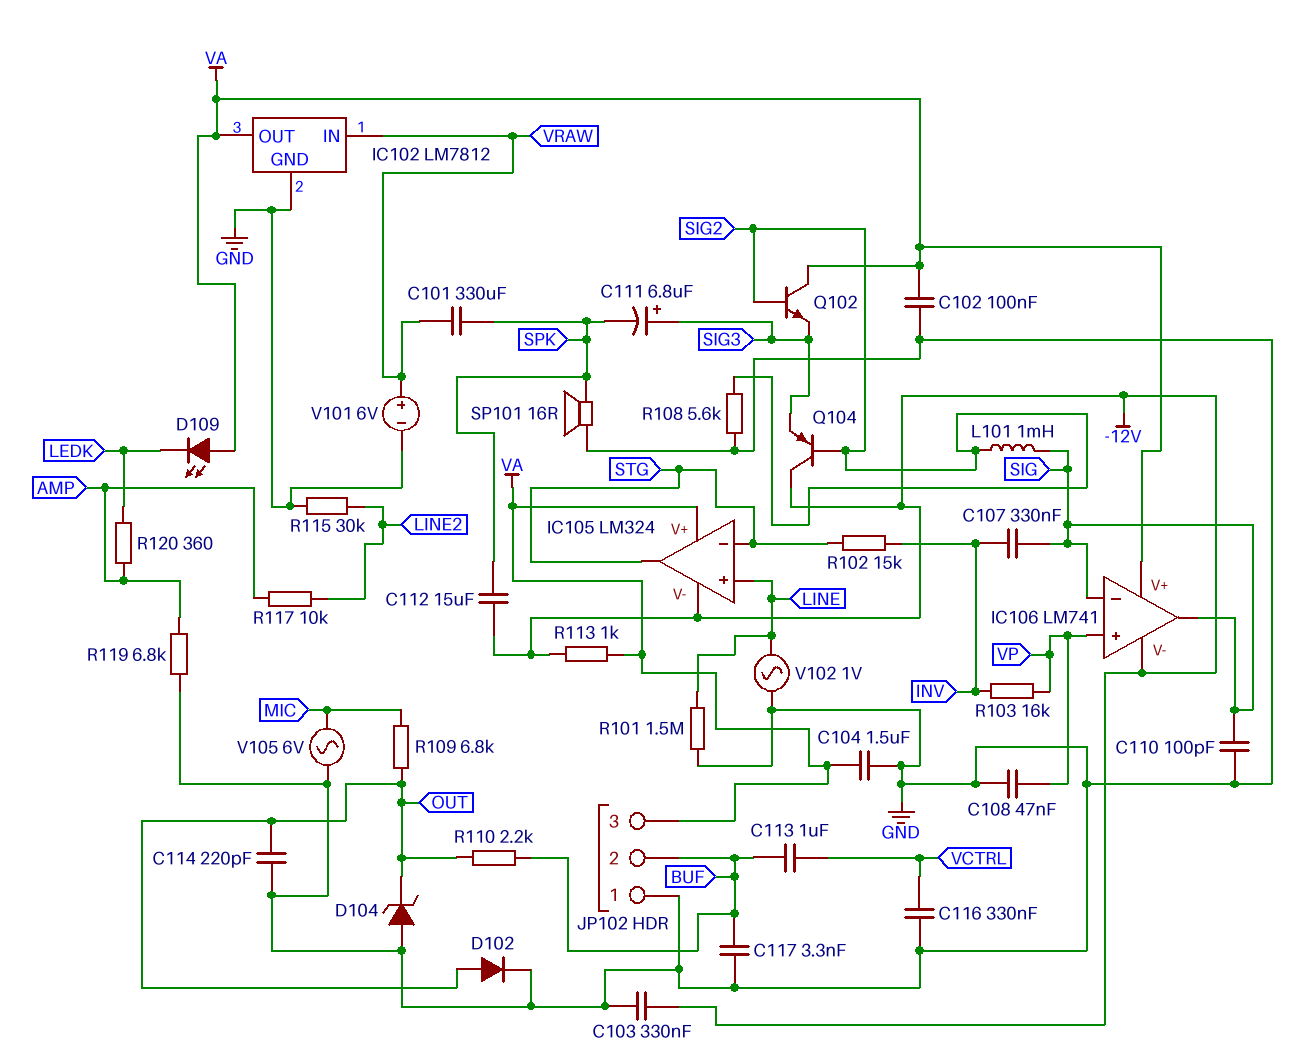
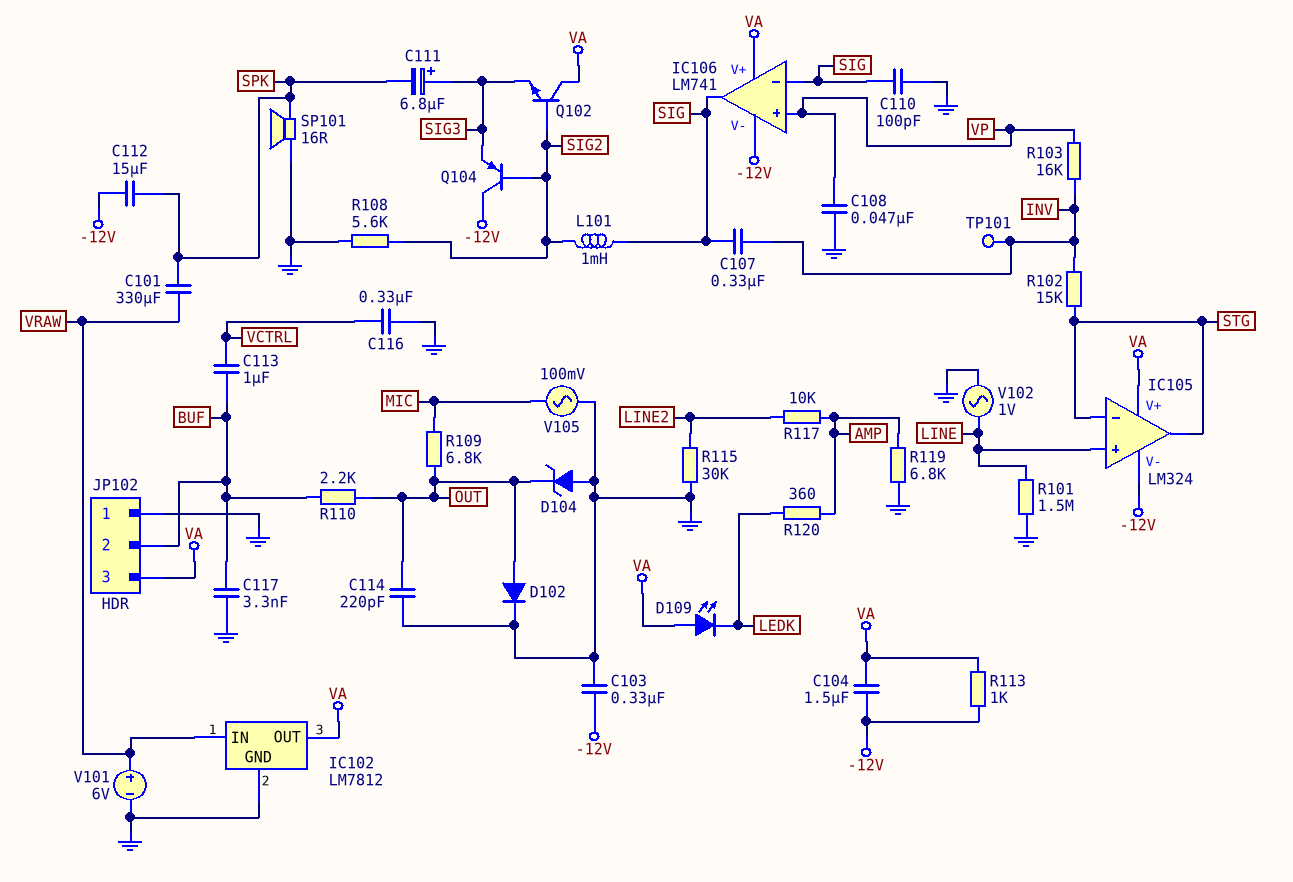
C102: 100nF (GND, VA) -> none
C104: 1.5uF (GND, VA) -> 1.5uF (-12V, VA)
TP101: none -> test point (INV)
V105: AC 6V (GND, MIC) -> AC 100mV (GND, MIC)

